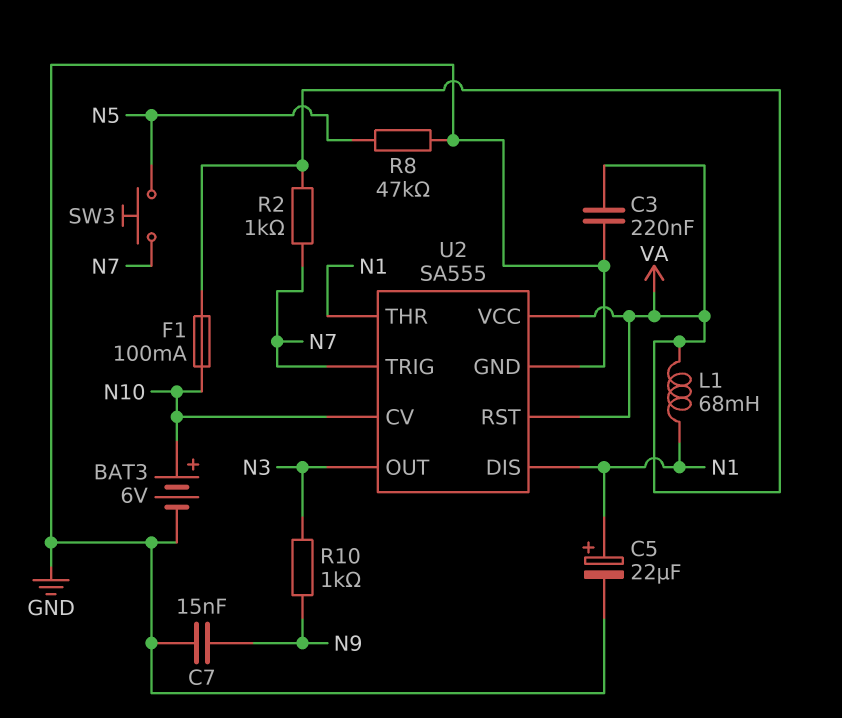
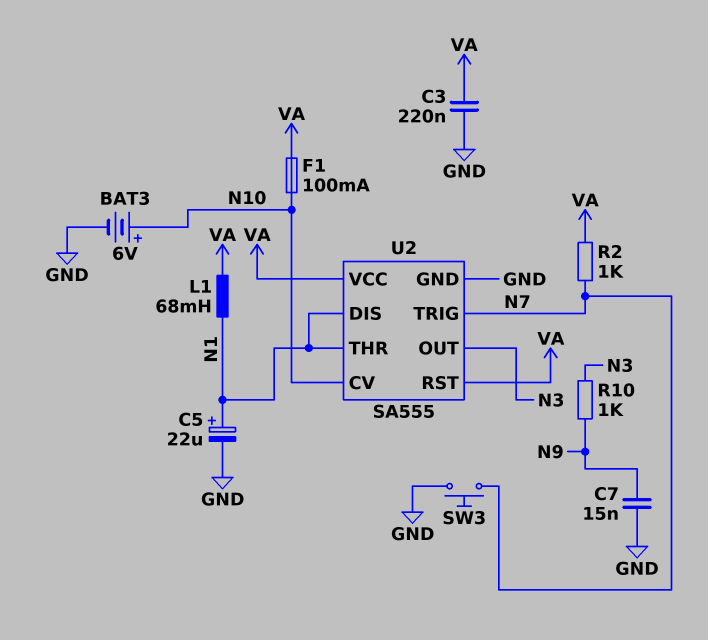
R8: 47k (GND, N5) -> none
SW3: button (N5, N7) -> button (GND, N7)

